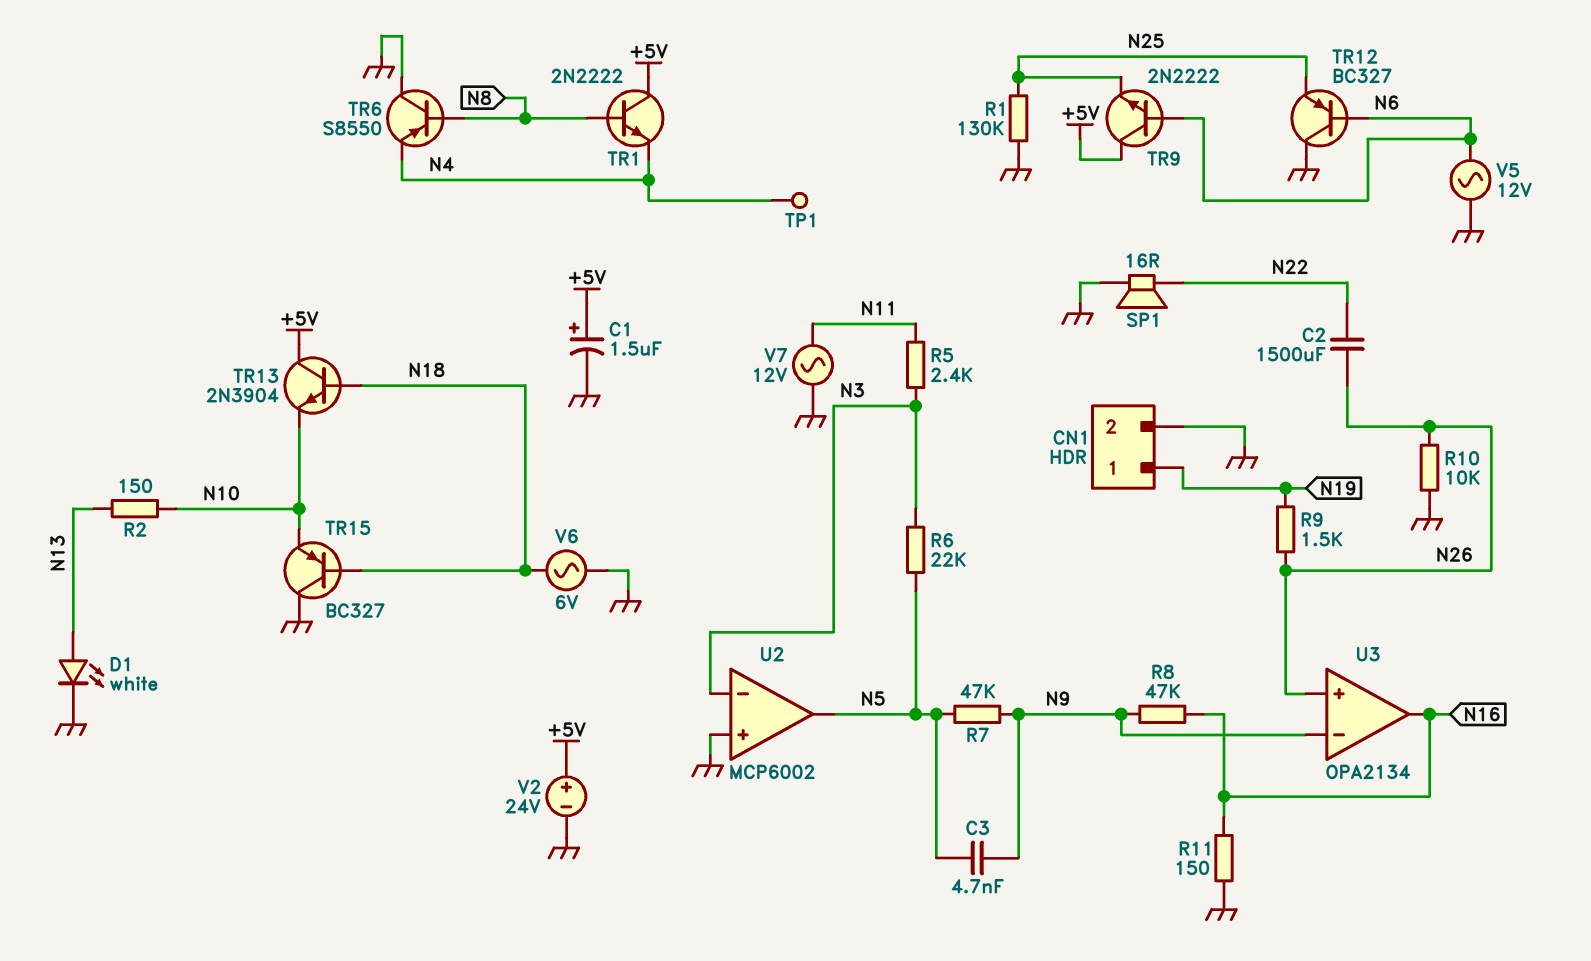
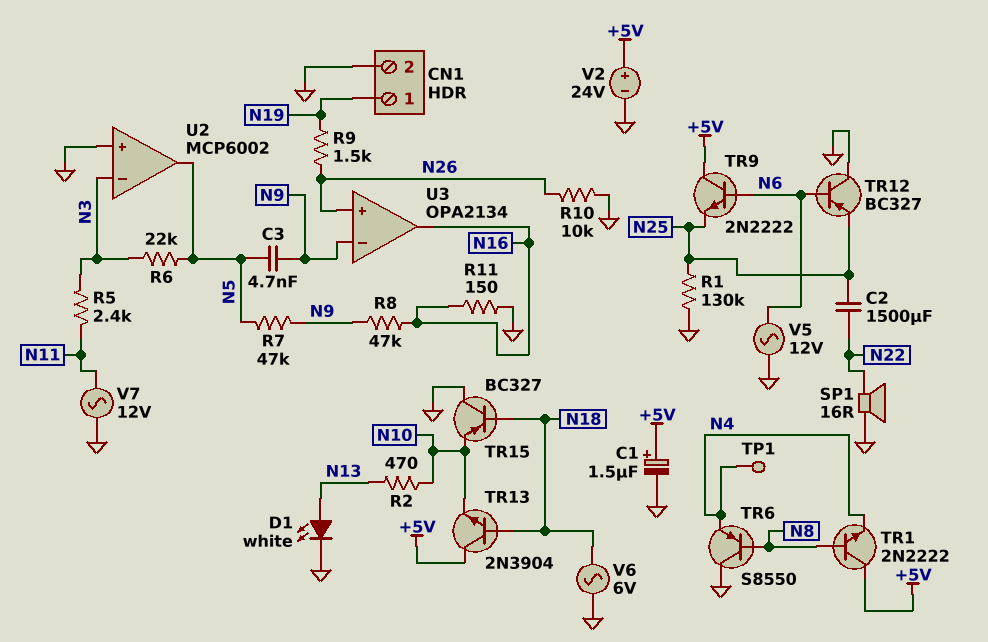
C2: 1500uF (N22, N26) -> 1500uF (N22, N25)
R2: 150 (N10, N13) -> 470 (N10, N13)

